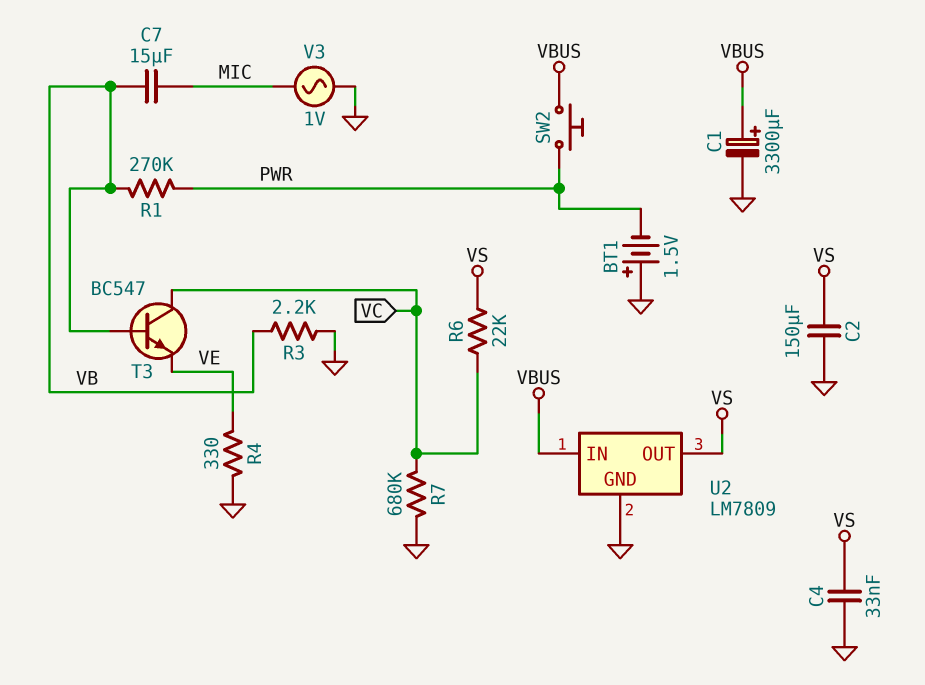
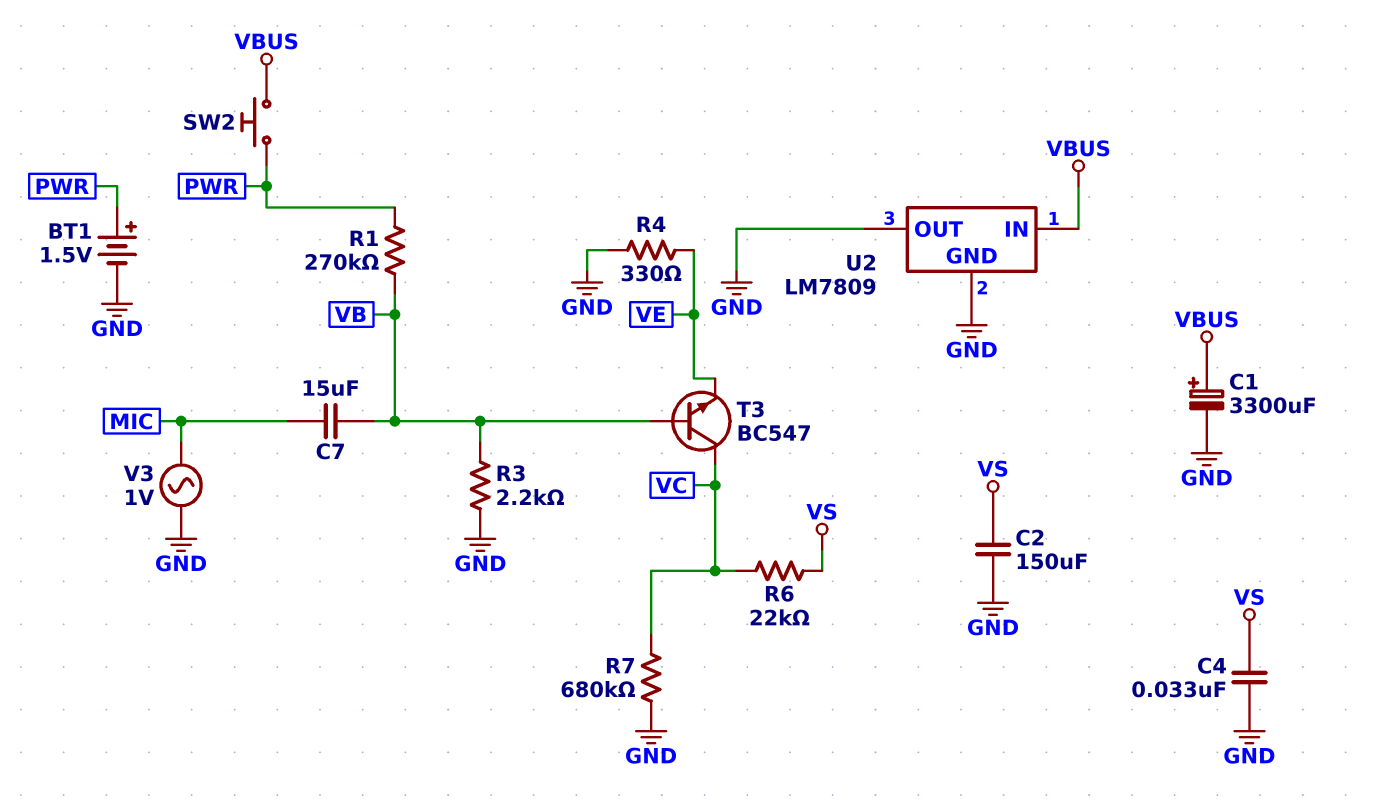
BT1: 1.5V (plus GND, minus PWR) -> 1.5V (plus PWR, minus GND)
U2 pin OUT: VS -> GND

